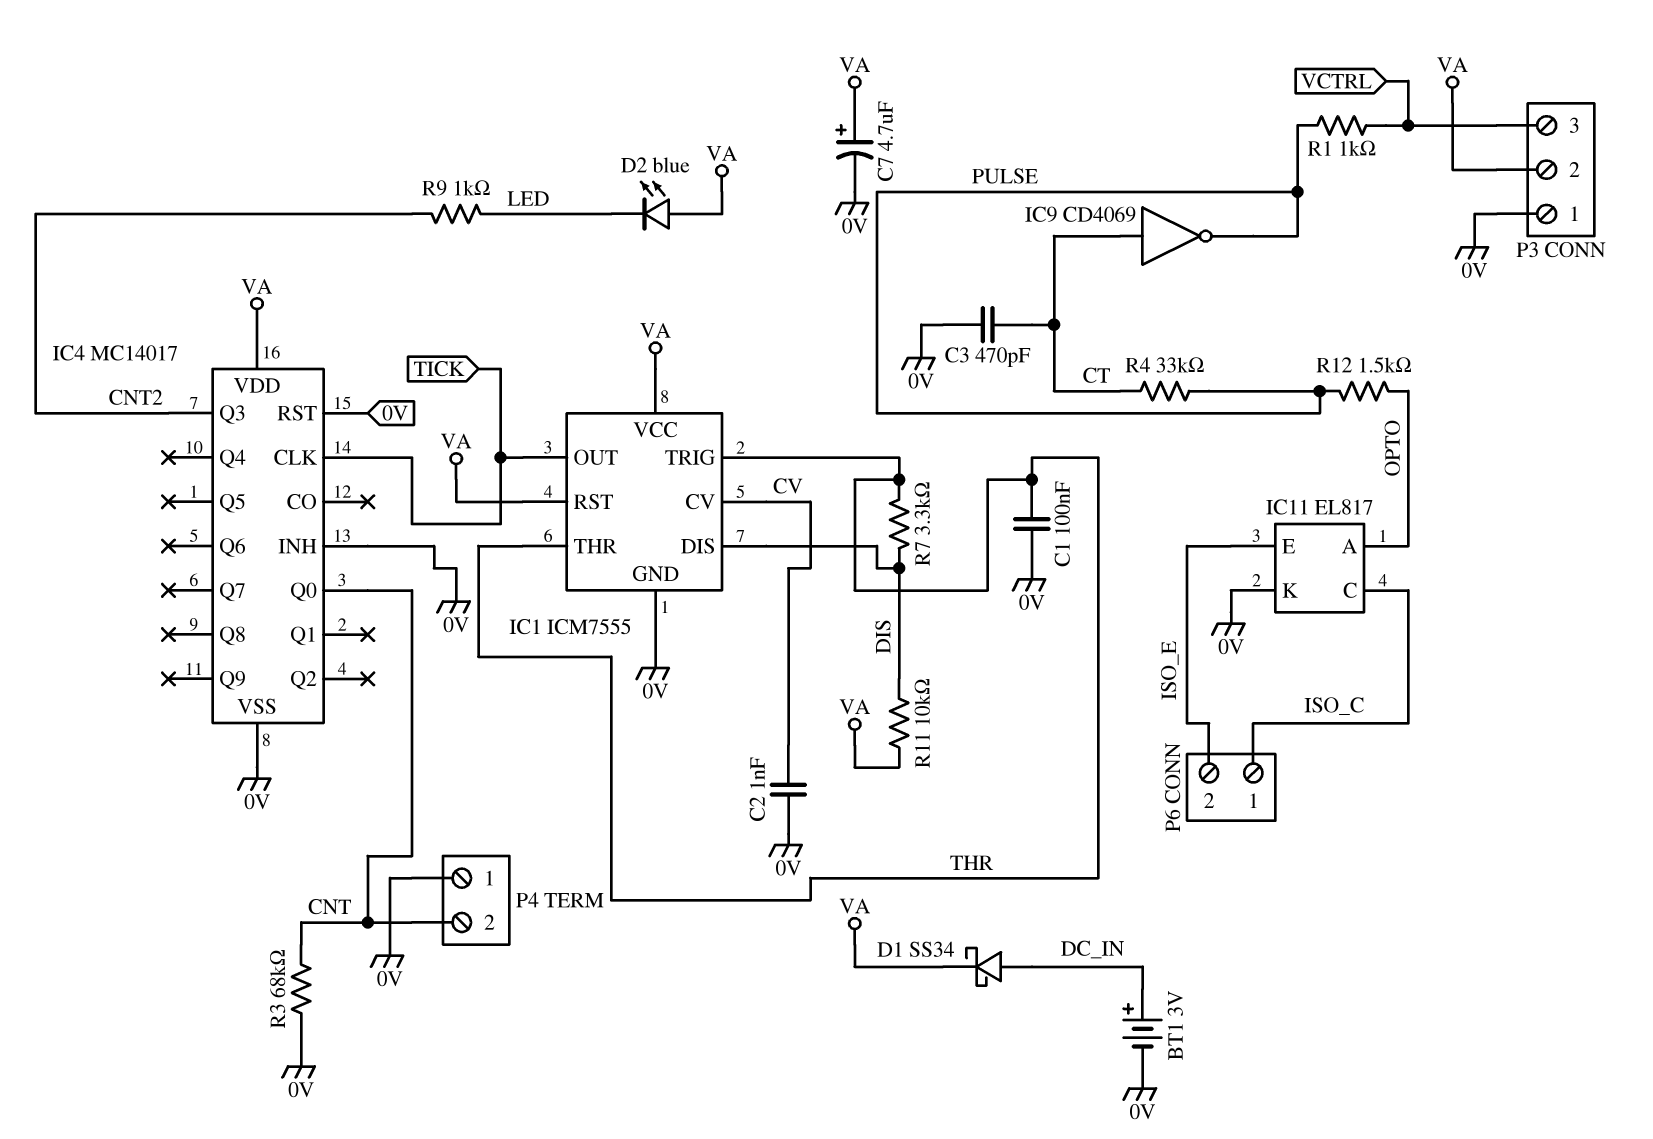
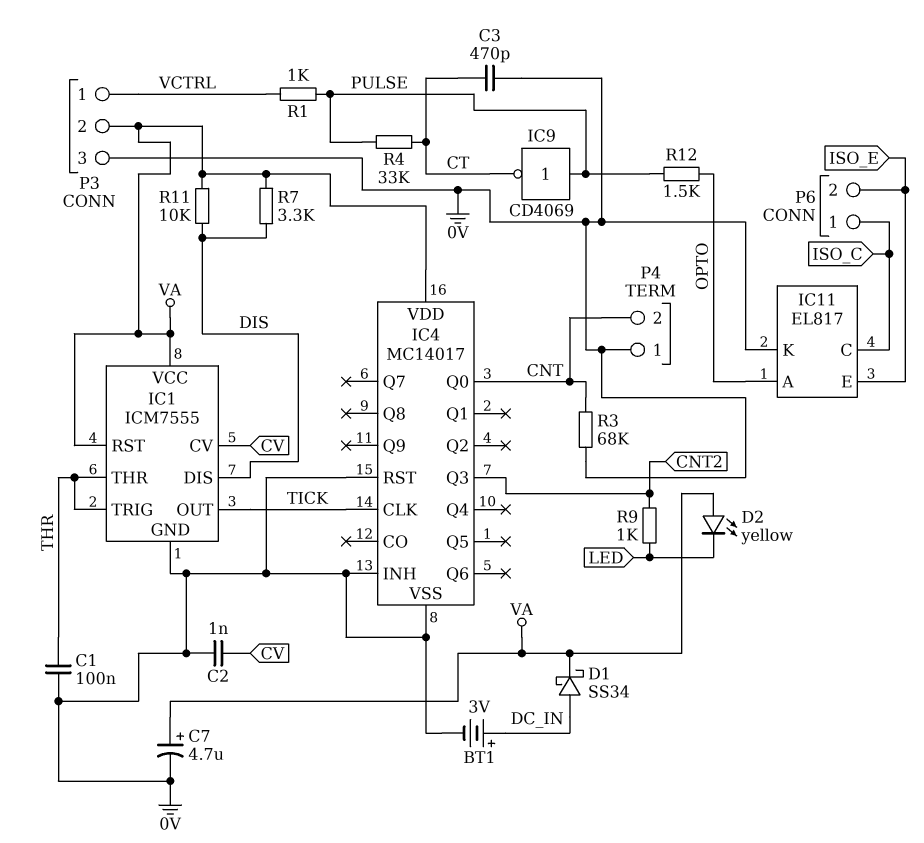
D2: LED blue (A VA, K LED) -> LED yellow (A VA, K LED)
IC9: NOT CD4069 (in CT, out PULSE) -> NOT CD4069 (in PULSE, out CT)
P3 pin 1: 0V -> VCTRL
P3 pin 3: VCTRL -> 0V
R7: 3.3k (DIS, THR) -> 3.3k (DIS, VA)

